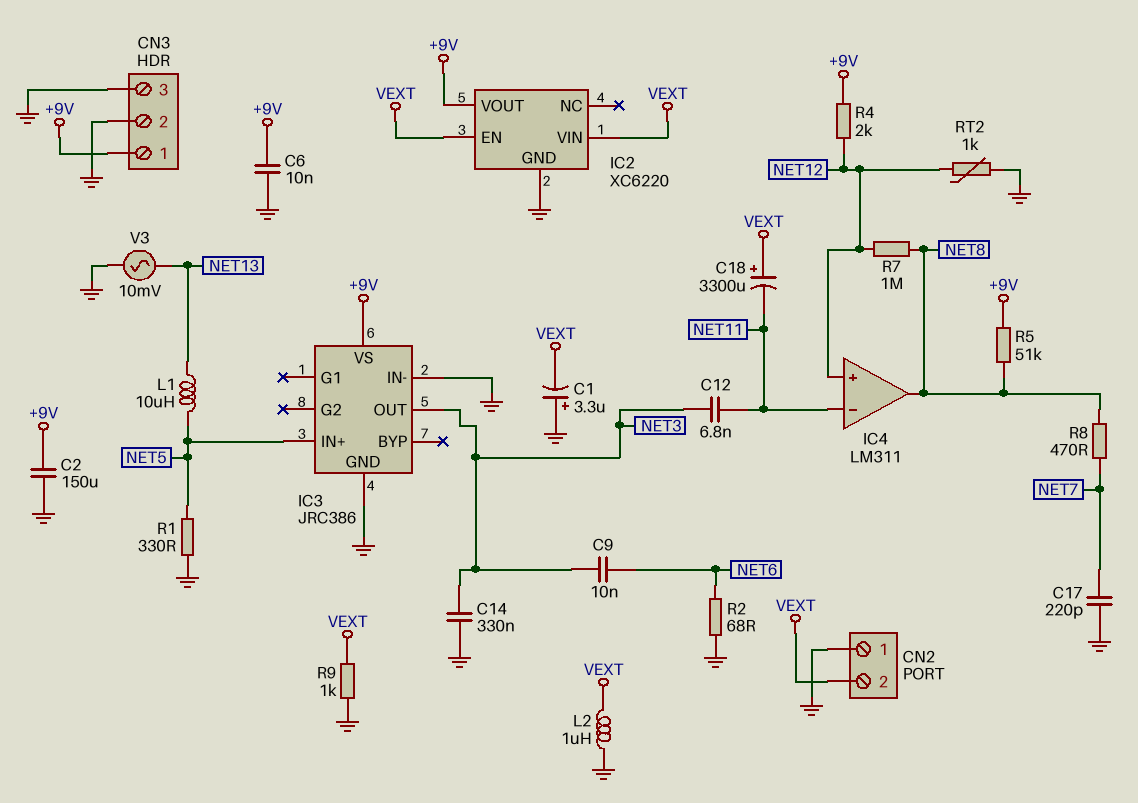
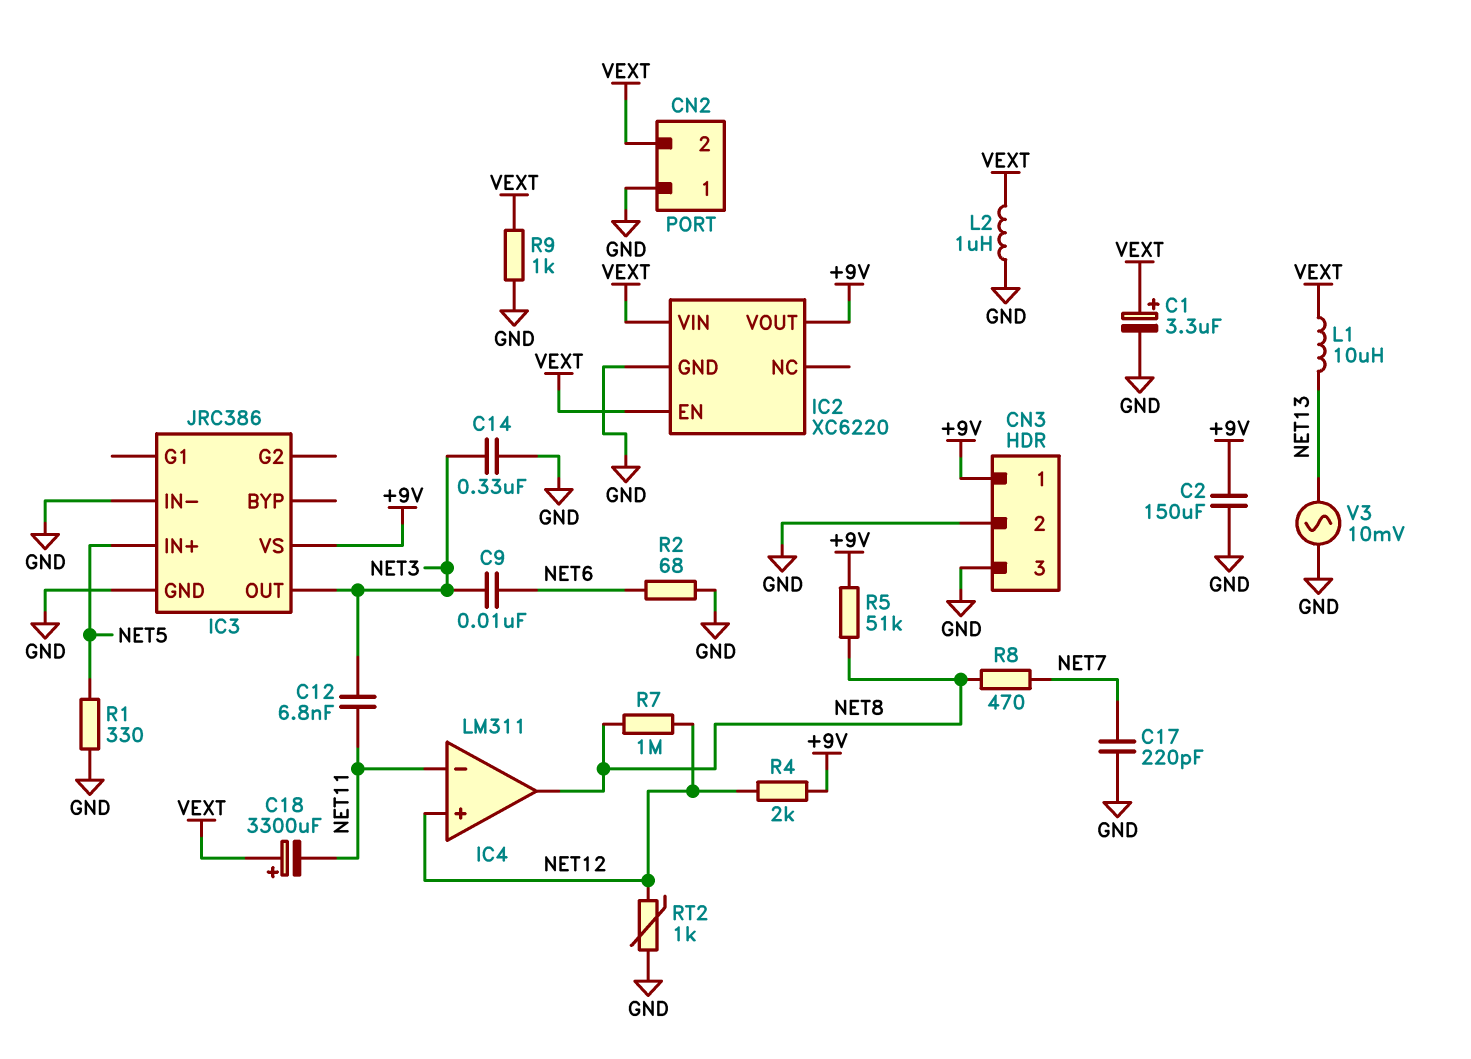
C1: 3.3uF (plus GND, minus VEXT) -> 3.3uF (plus VEXT, minus GND)
C6: 10nF (+9V, GND) -> none
L1: 10uH (NET5, NET13) -> 10uH (NET13, VEXT)

